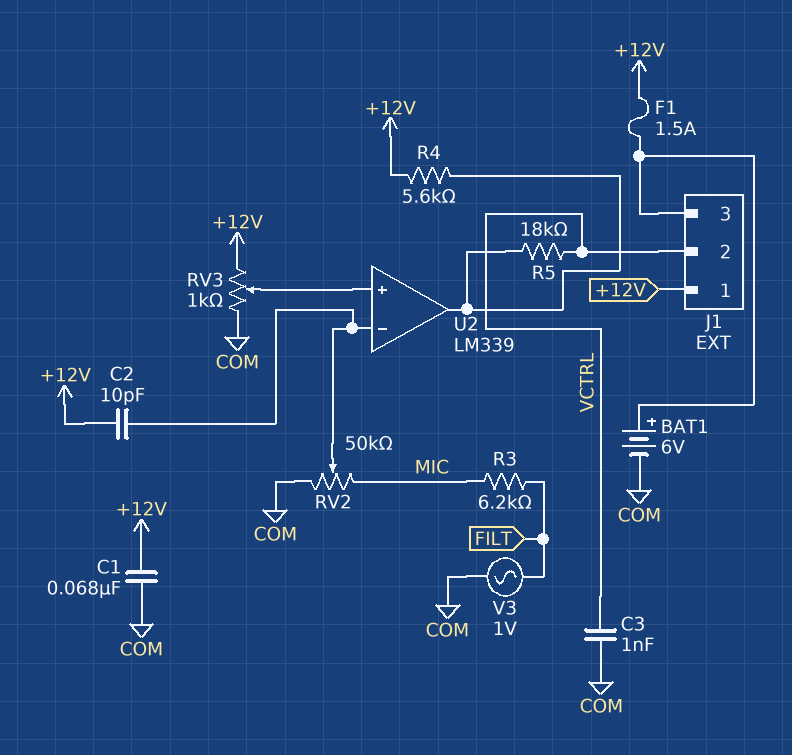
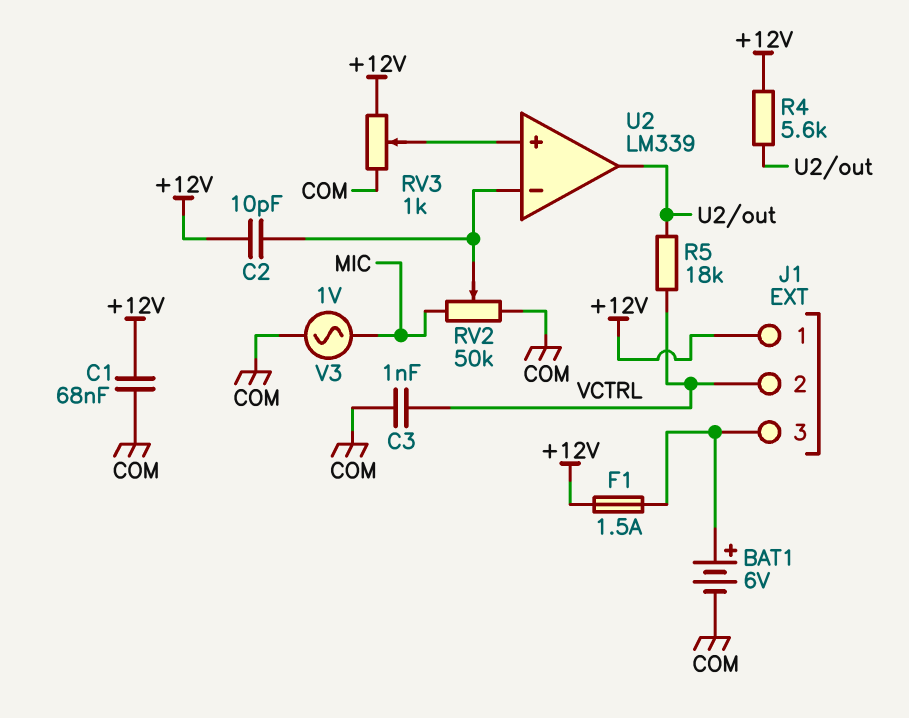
R3: 6.2k (FILT, MIC) -> none
V3: AC 1V (COM, FILT) -> AC 1V (COM, MIC)

